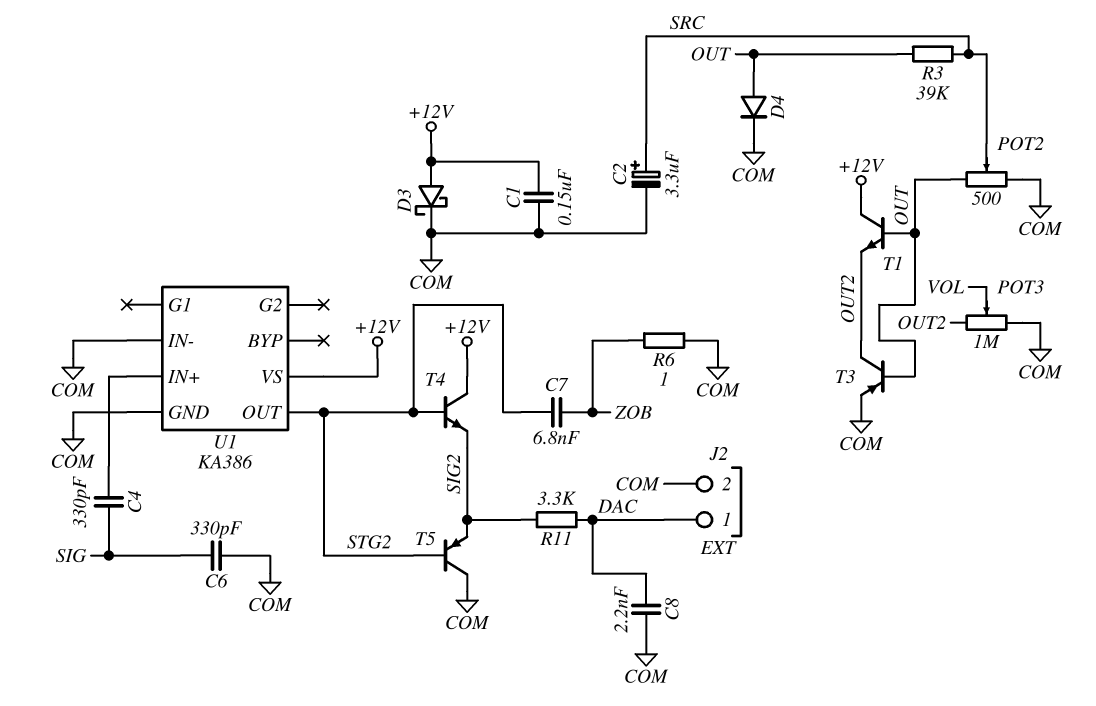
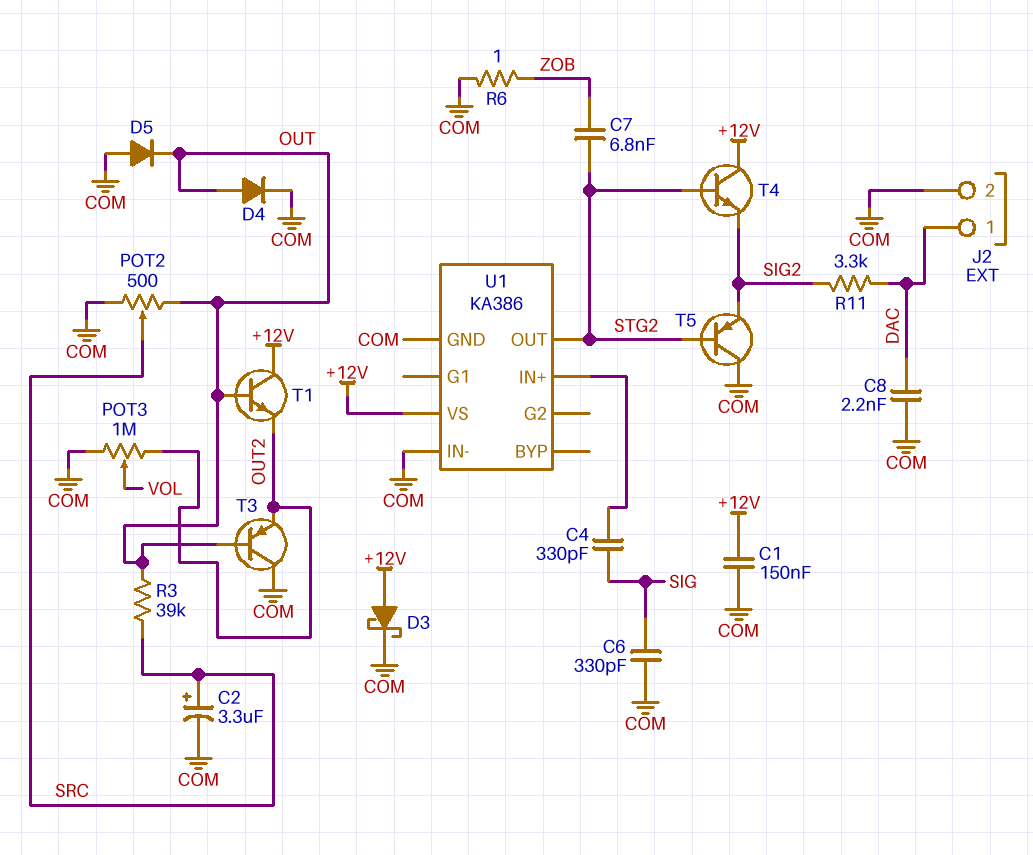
D5: none -> diode (A COM, K OUT)
T3: PNP (B OUT, C OUT2, E COM) -> PNP (B OUT, C COM, E OUT2)

